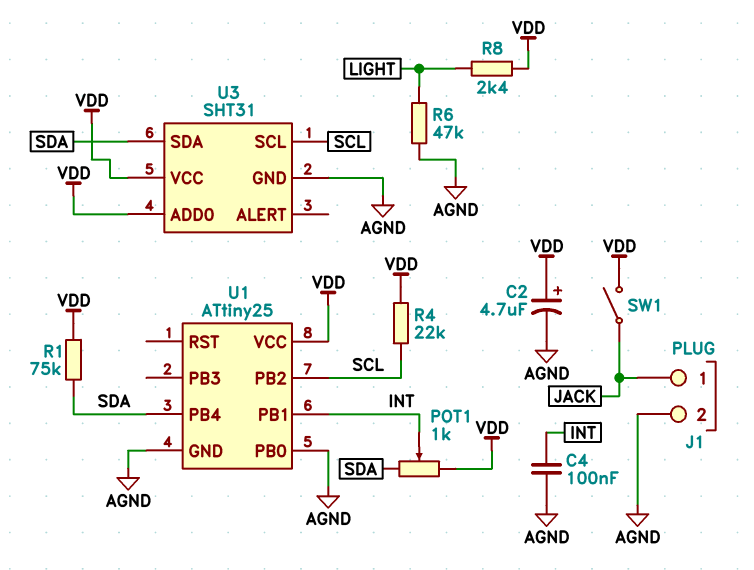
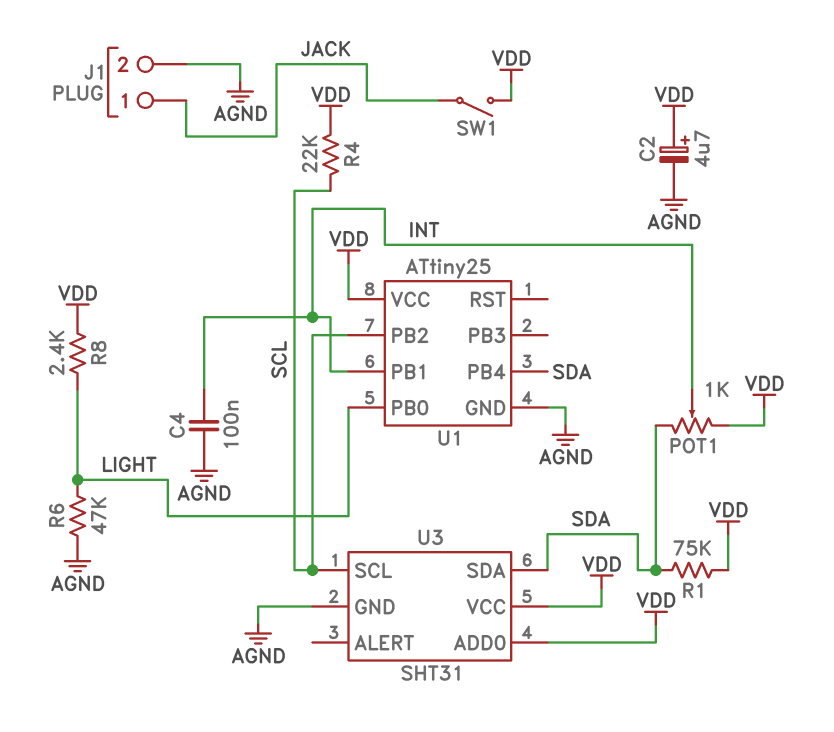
U1 pin PB0: AGND -> LIGHT

